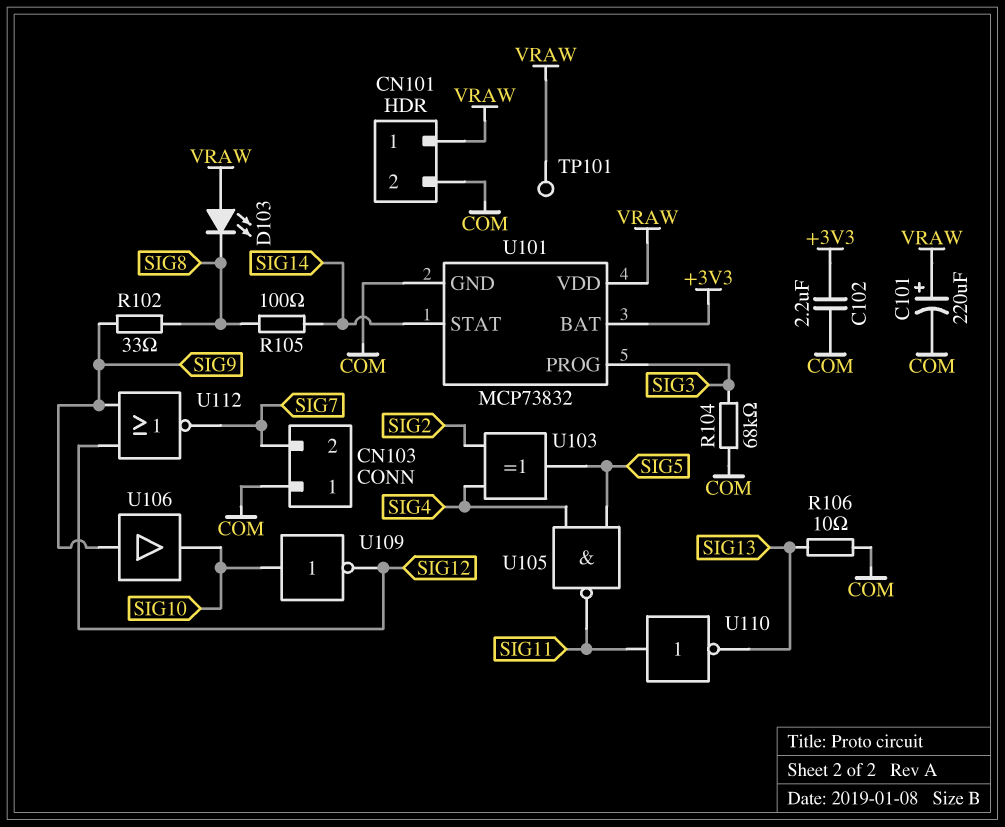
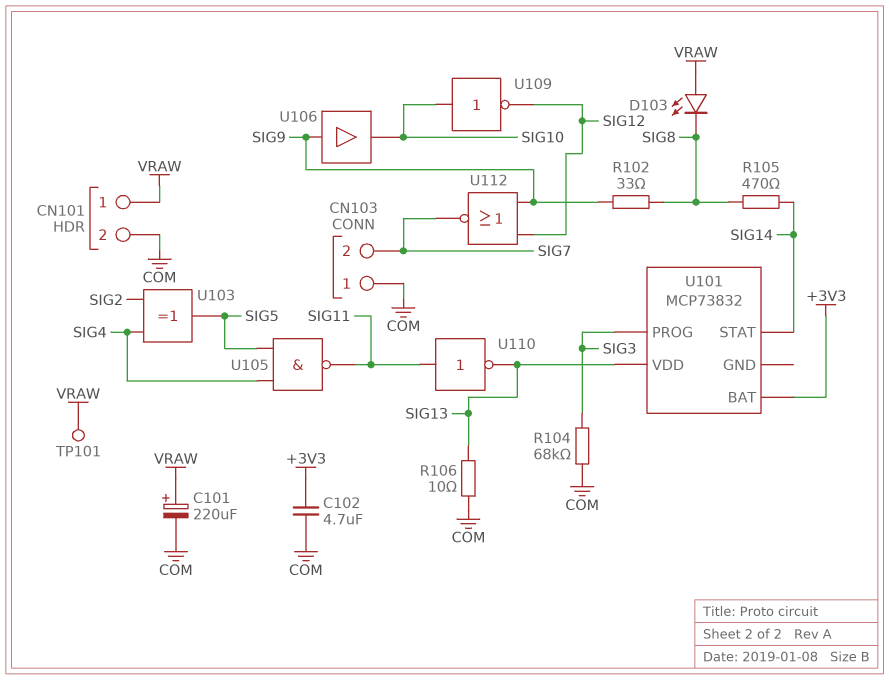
C102: 2.2uF (+3V3, COM) -> 4.7uF (+3V3, COM)
R105: 100 (SIG8, SIG14) -> 470 (SIG8, SIG14)
U101 pin GND: COM -> none
U101 pin VDD: VRAW -> SIG13

